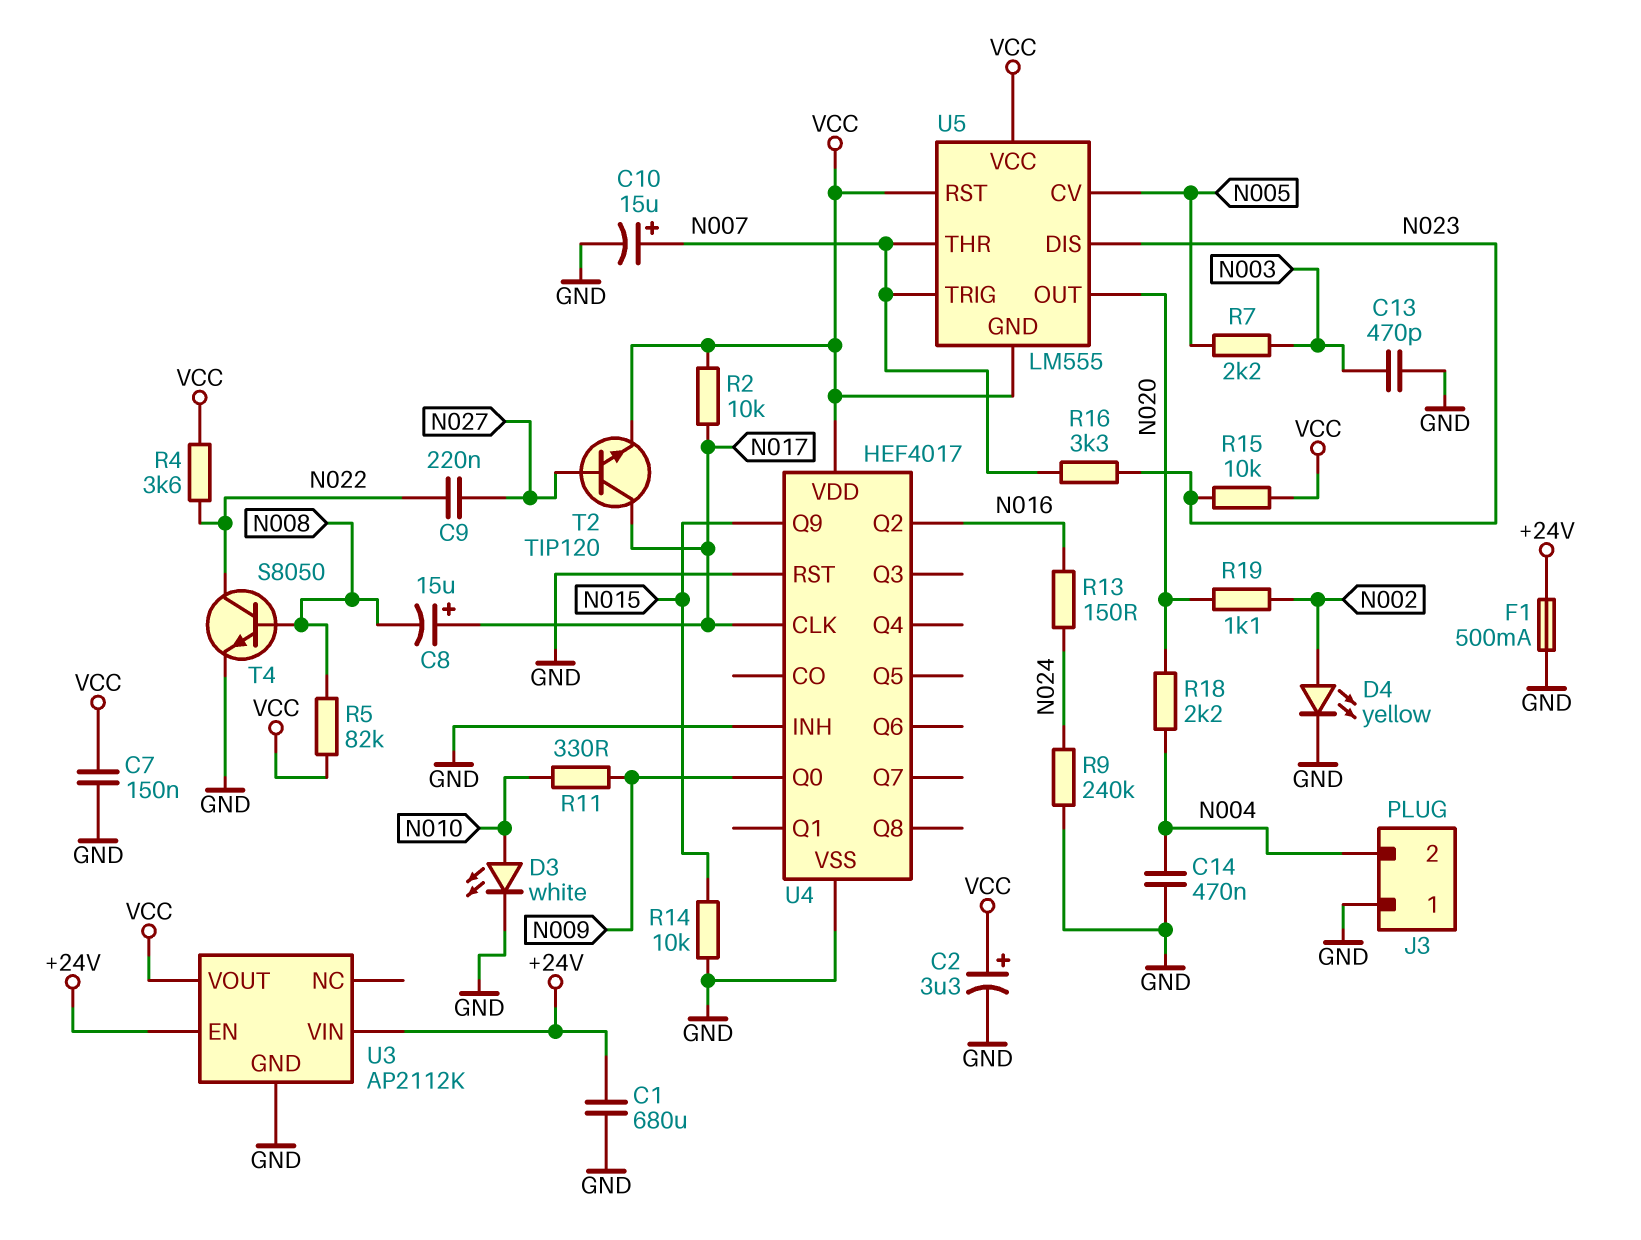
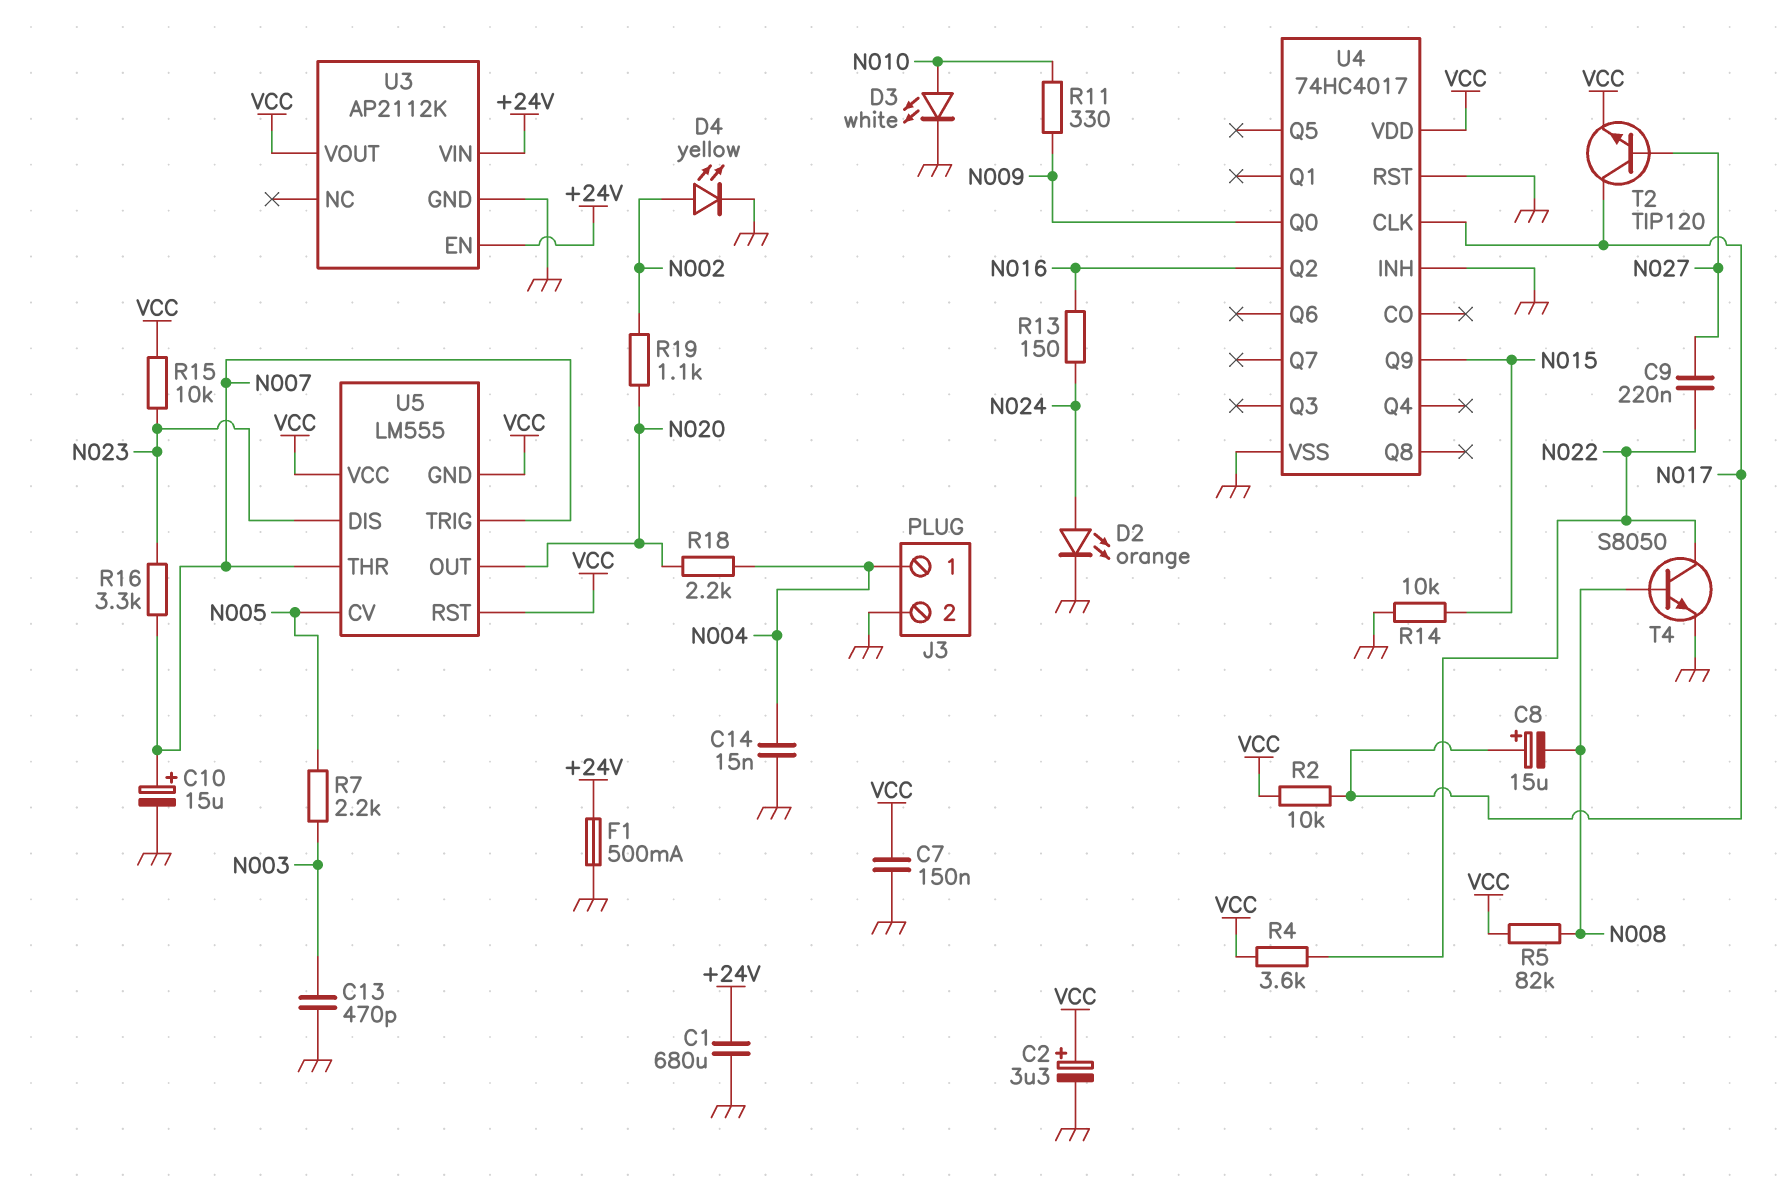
C14: 470nF (GND, N004) -> 15nF (GND, N004)
D2: none -> LED orange (A N024, K GND)
J3 pin 1: GND -> N004
J3 pin 2: N004 -> GND
R9: 240k (GND, N024) -> none
U4: HEF4017 -> 74HC4017

